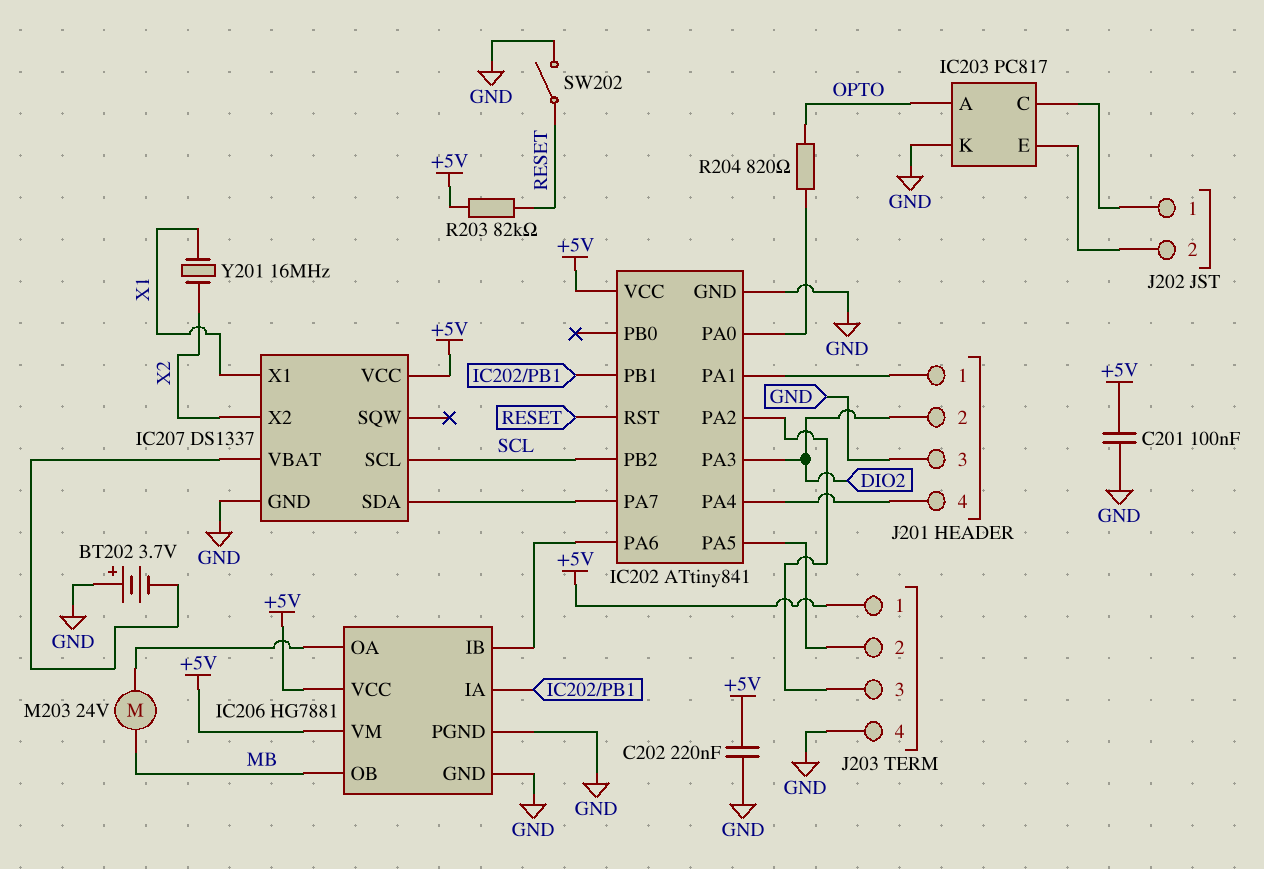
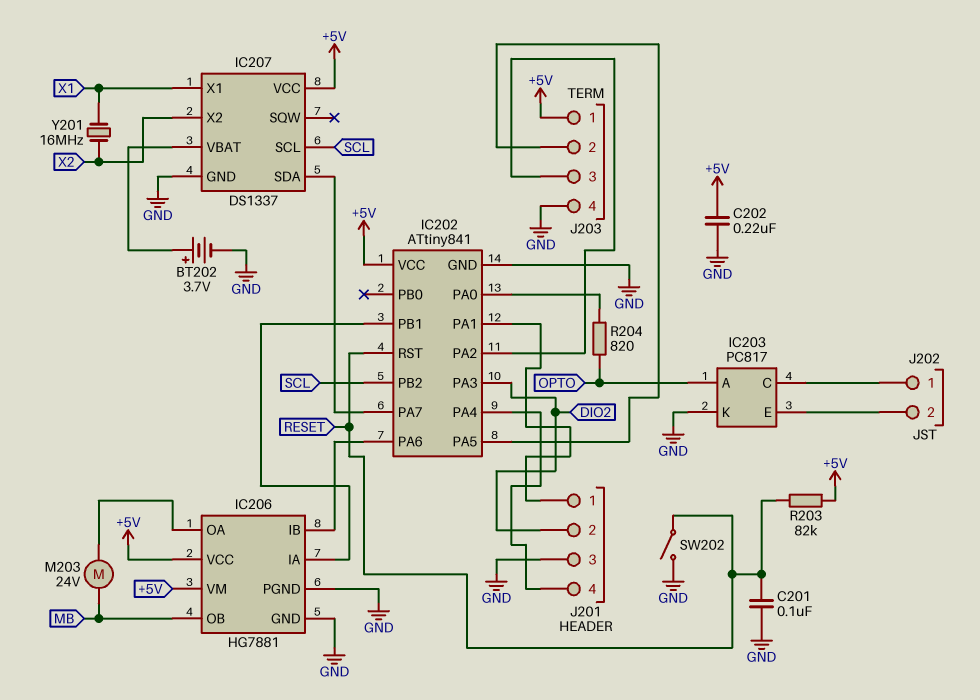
BT202: 3.7V (plus GND, minus IC207/VBAT) -> 3.7V (plus IC207/VBAT, minus GND)
C201: 100nF (+5V, GND) -> 100nF (GND, RESET)

